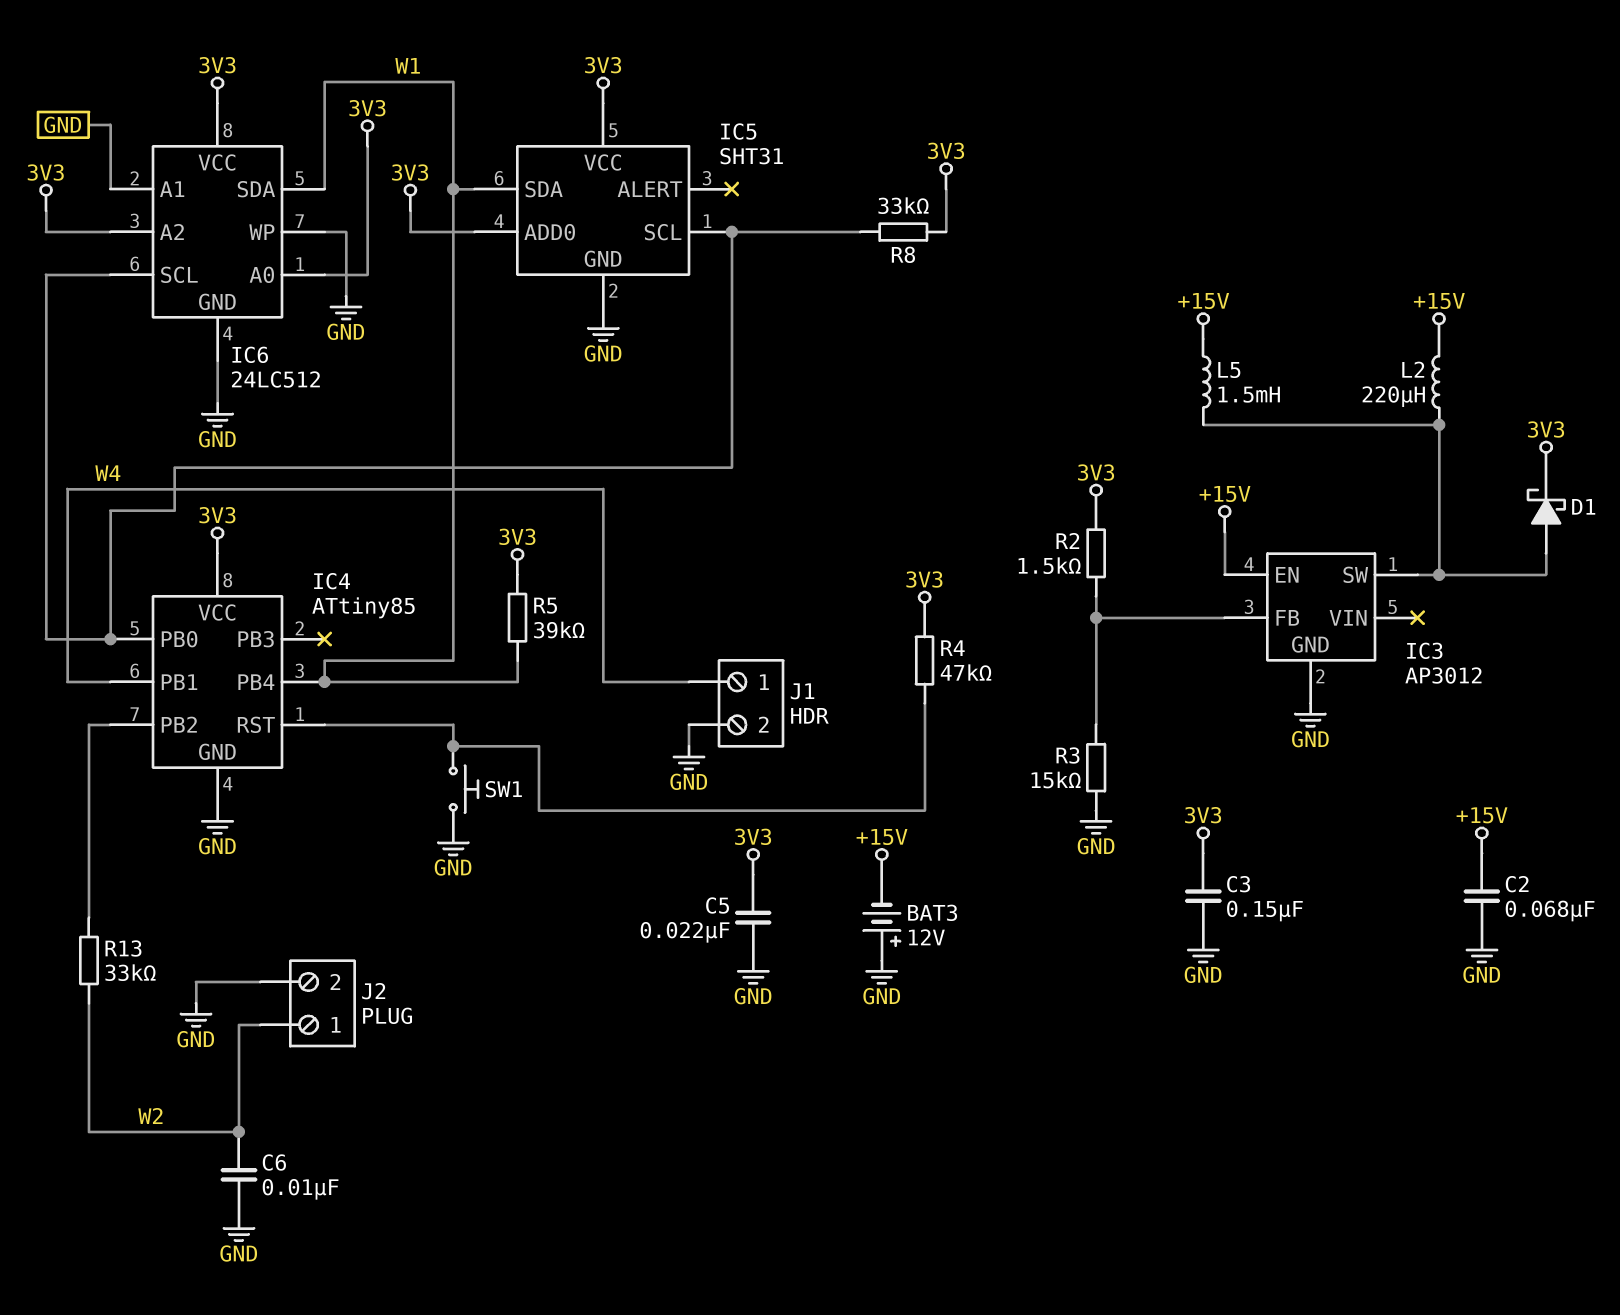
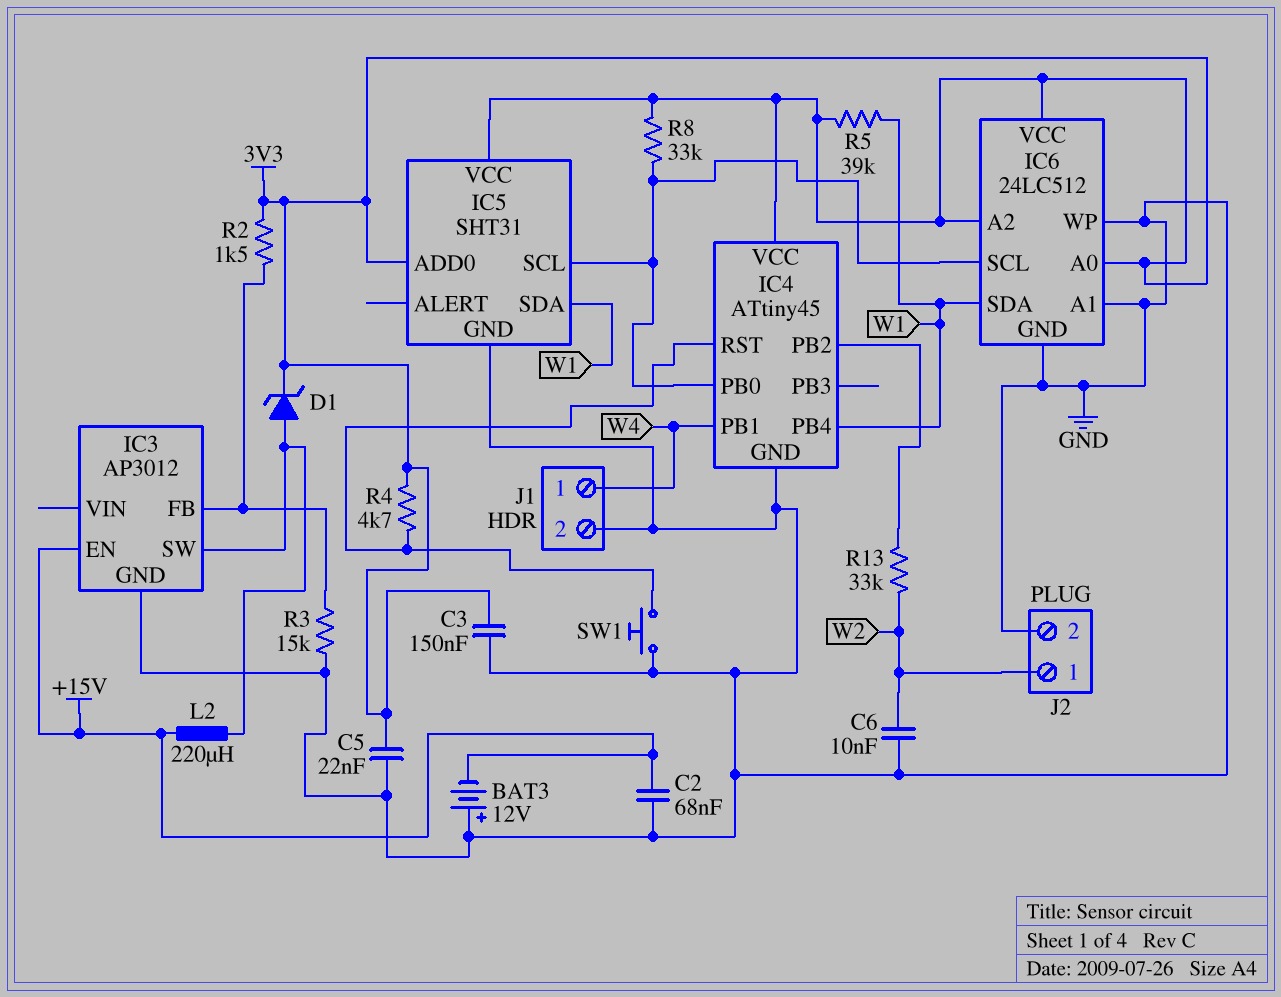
D1: schottky (A IC3/SW, K 3V3) -> zener (A IC3/SW, K 3V3)
IC4: ATtiny85 -> ATtiny45
L5: 1.5mH (+15V, IC3/SW) -> none
R4: 47k (3V3, IC4/RST) -> 4.7k (3V3, IC4/RST)

